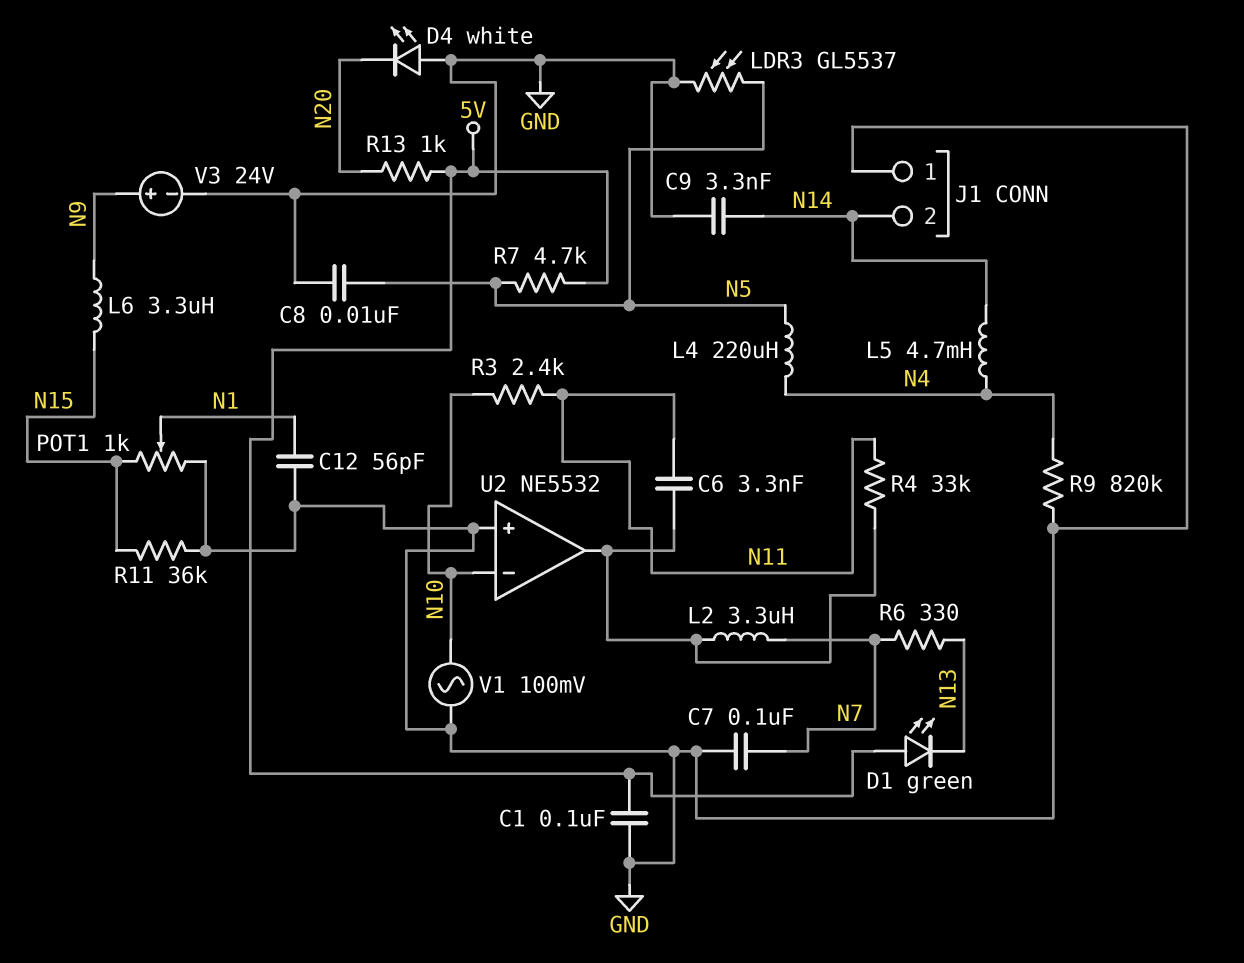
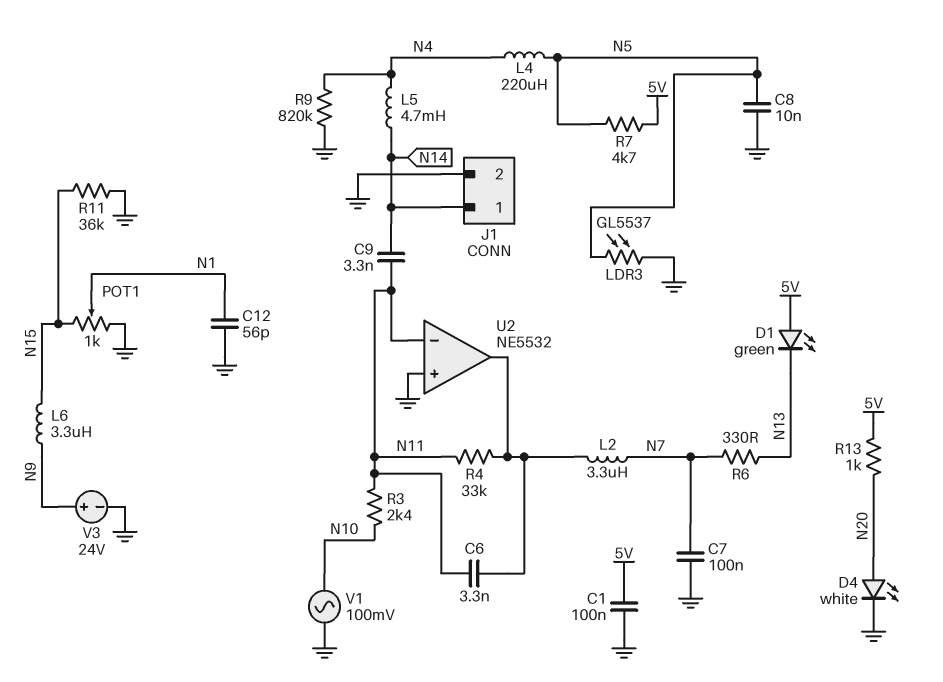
C9: 3.3nF (GND, N14) -> 3.3nF (N11, N14)
D4: LED white (A GND, K N20) -> LED white (A N20, K GND)
J1 pin 1: GND -> N14
J1 pin 2: N14 -> GND
U2 pin in-: N10 -> N11

